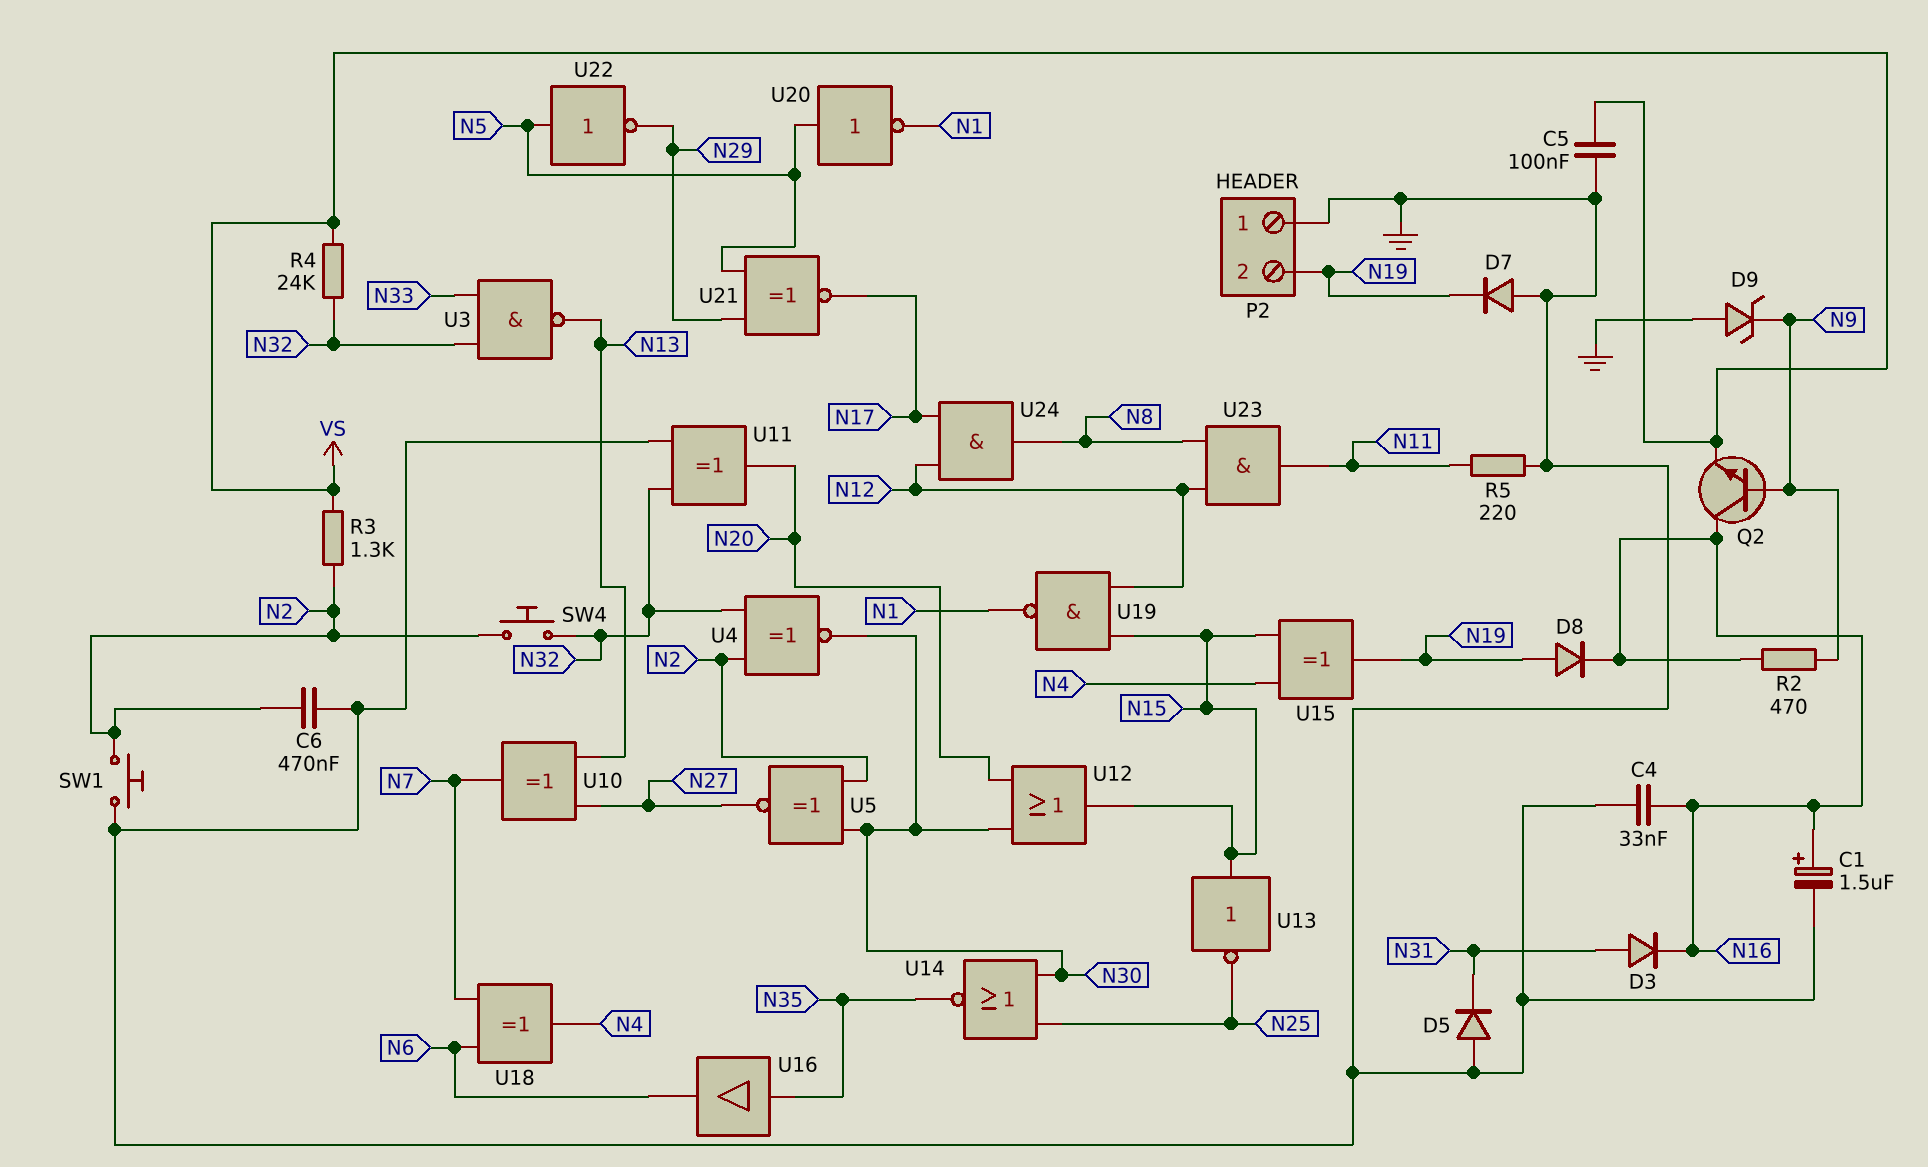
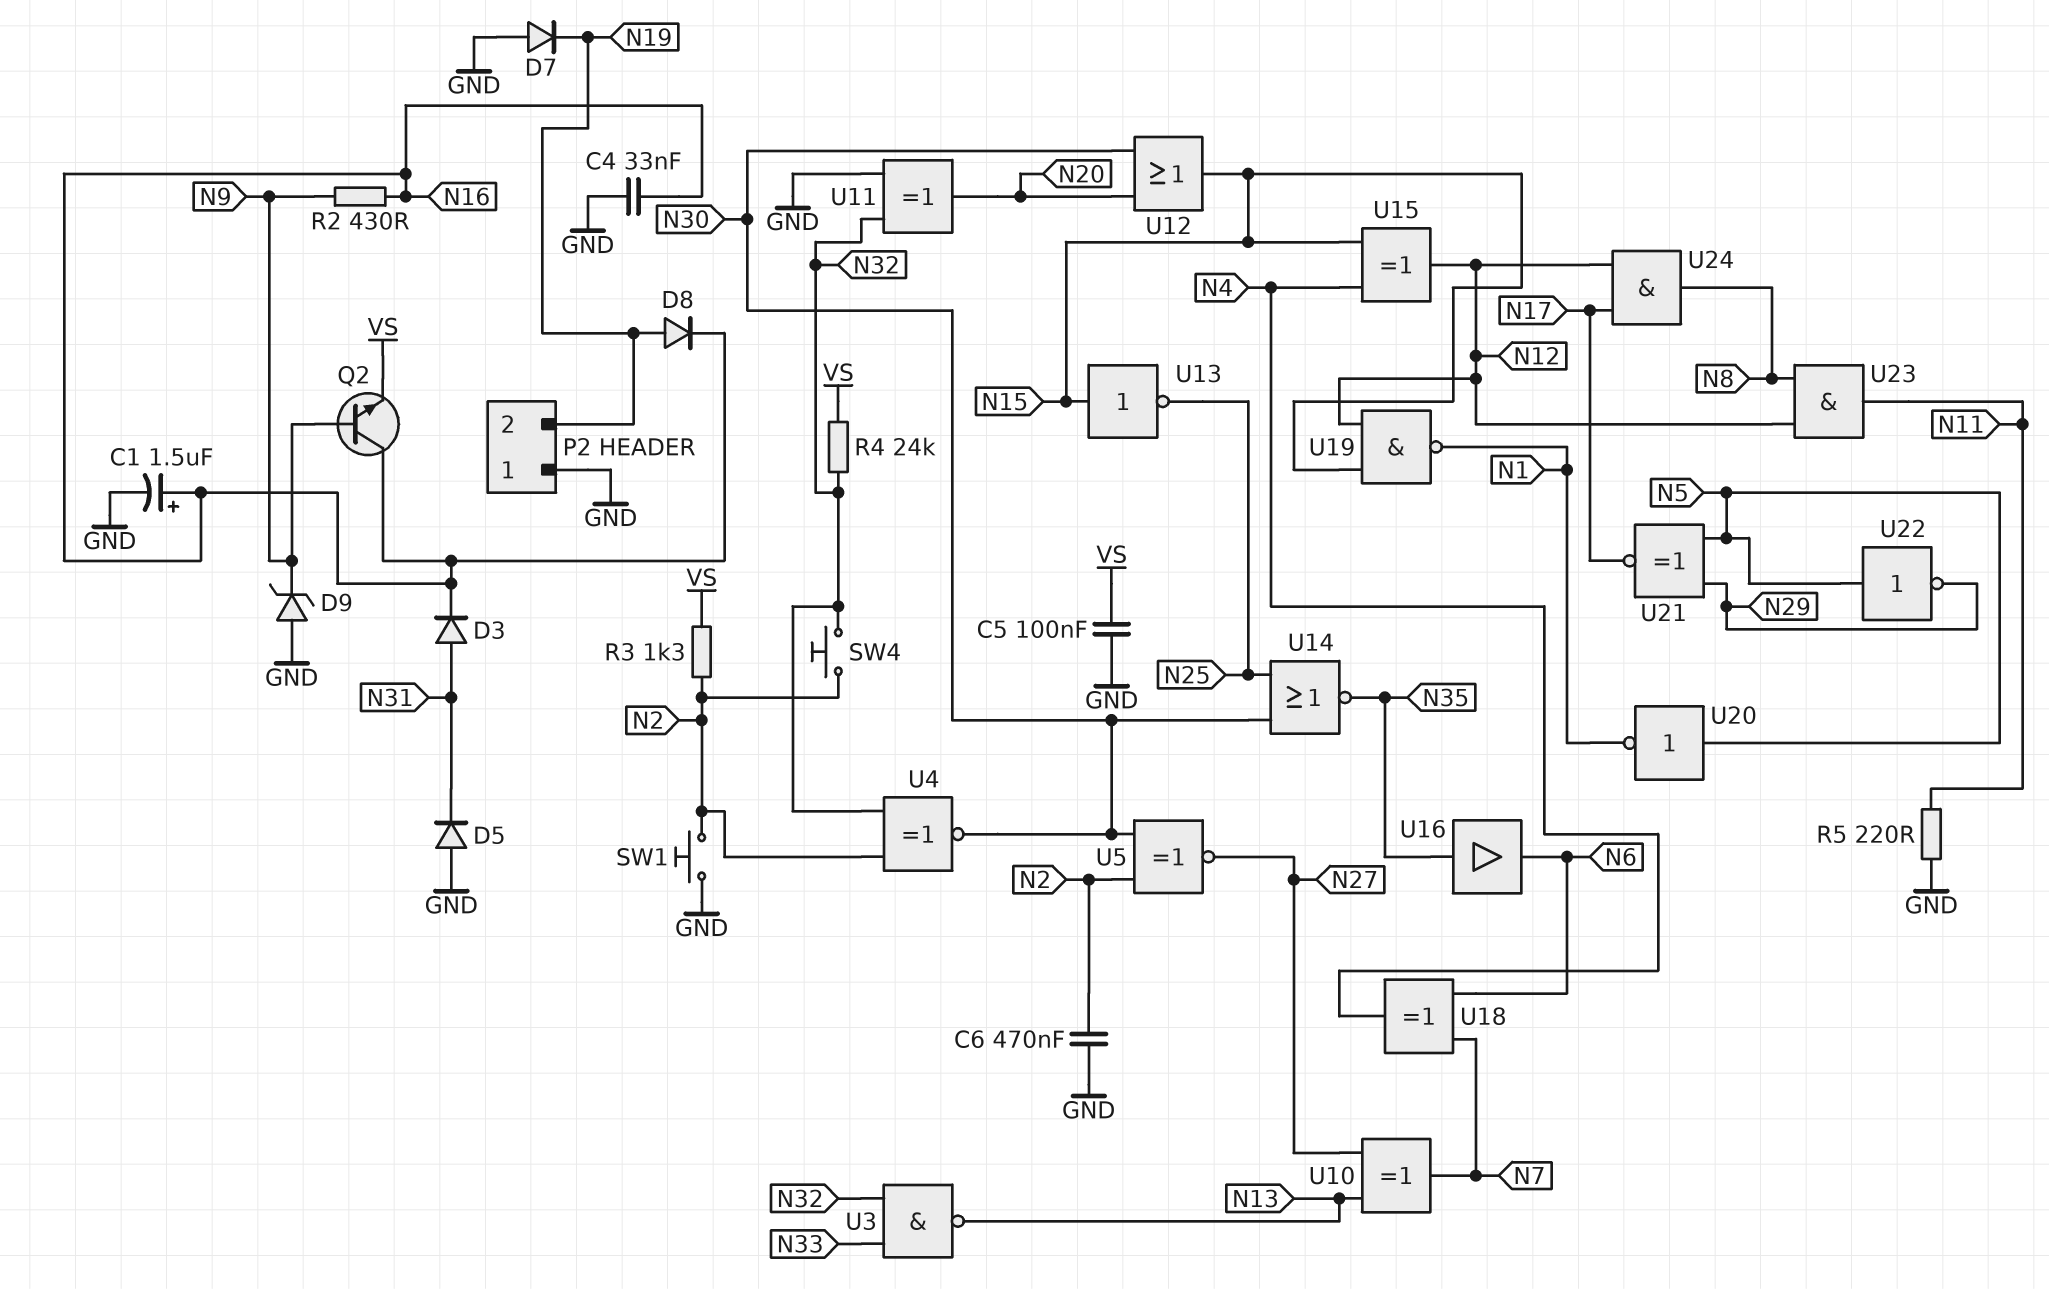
R2: 470 (N9, N16) -> 430 (N9, N16)
U15: XOR (in N4, in N15, out N19) -> XOR (in N4, in N15, out N12)

